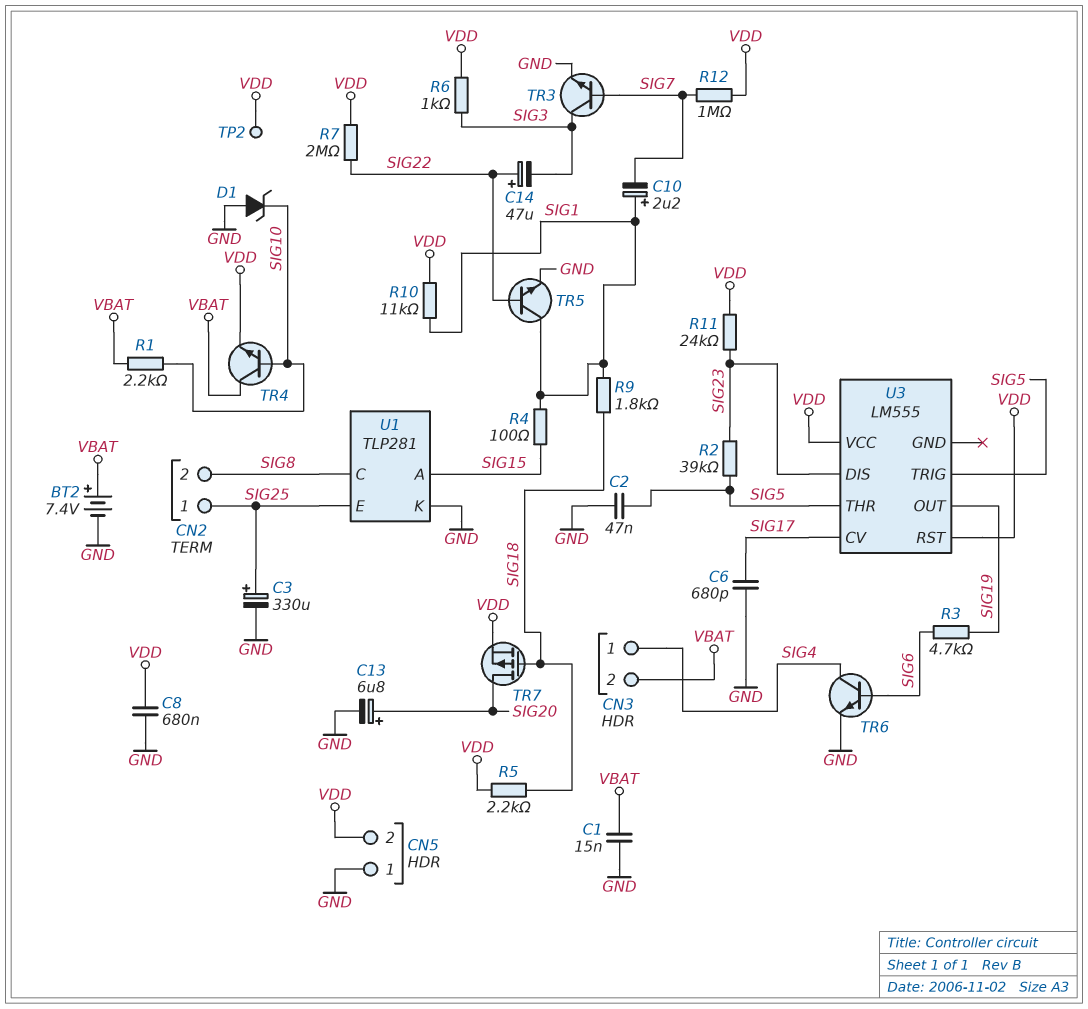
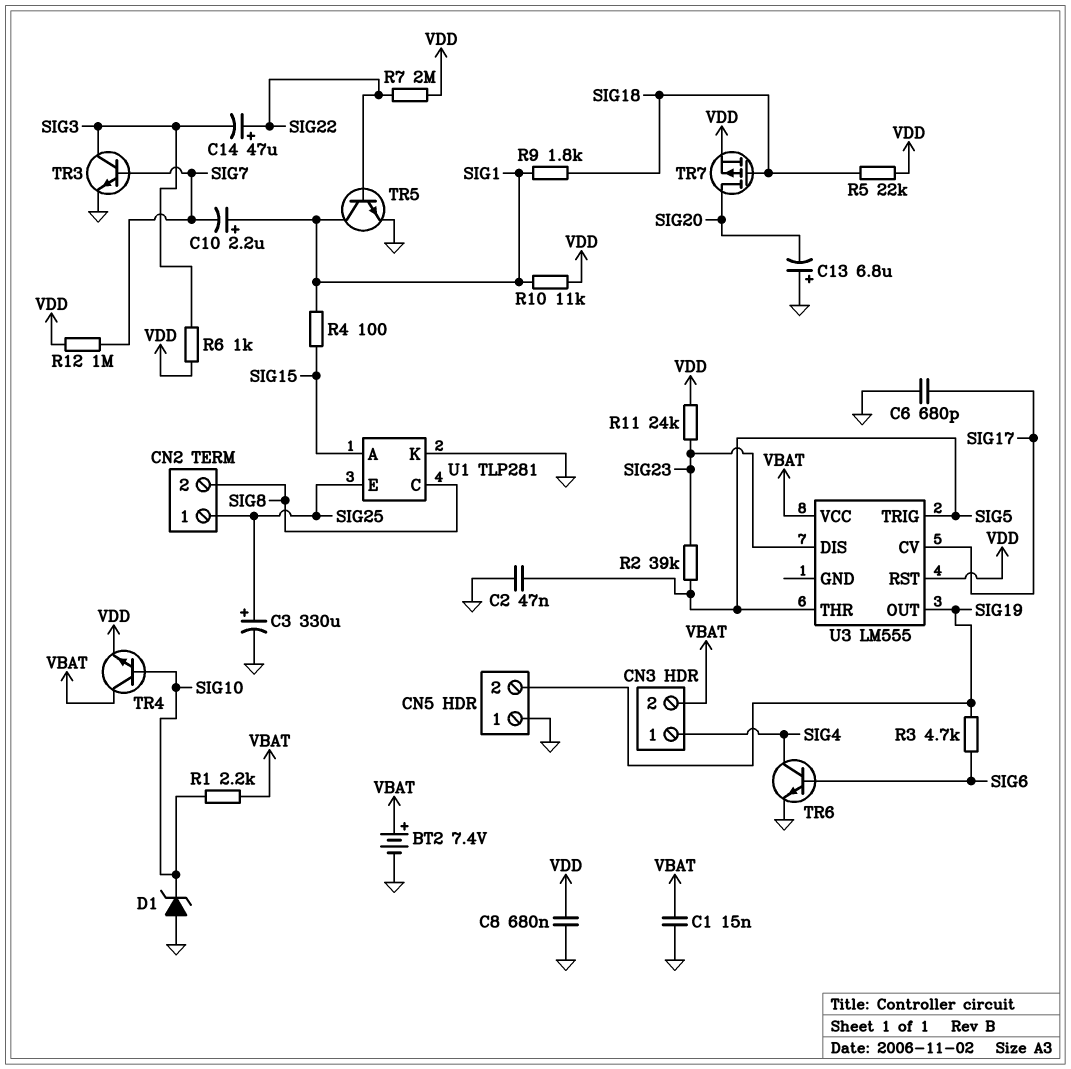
C13: 6.8uF (plus SIG20, minus GND) -> 6.8uF (plus GND, minus SIG20)
CN5 pin 2: VDD -> SIG19
R5: 2.2k (SIG18, VDD) -> 22k (SIG18, VDD)
TP2: test point (VDD) -> none
U3 pin VCC: VDD -> VBAT

